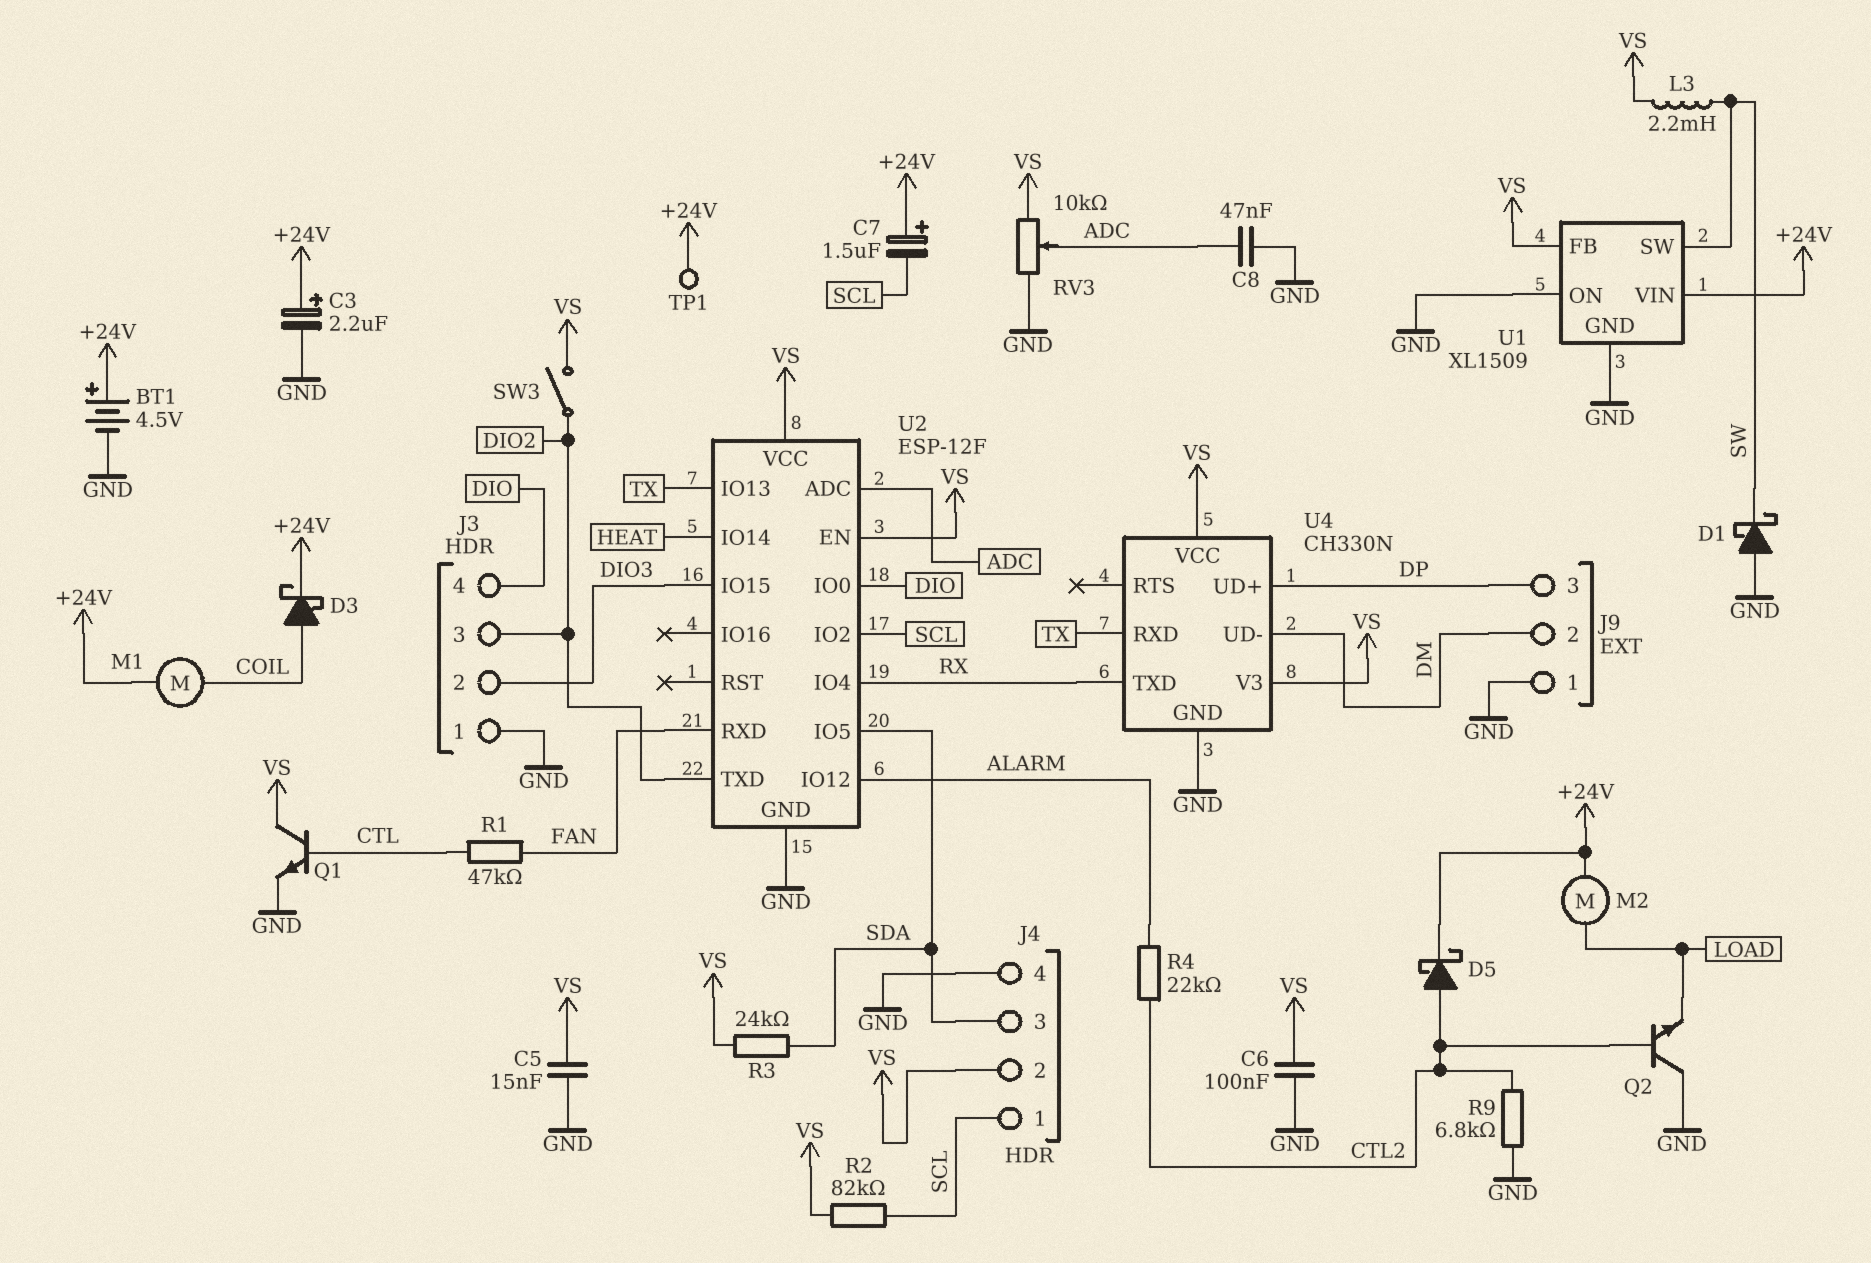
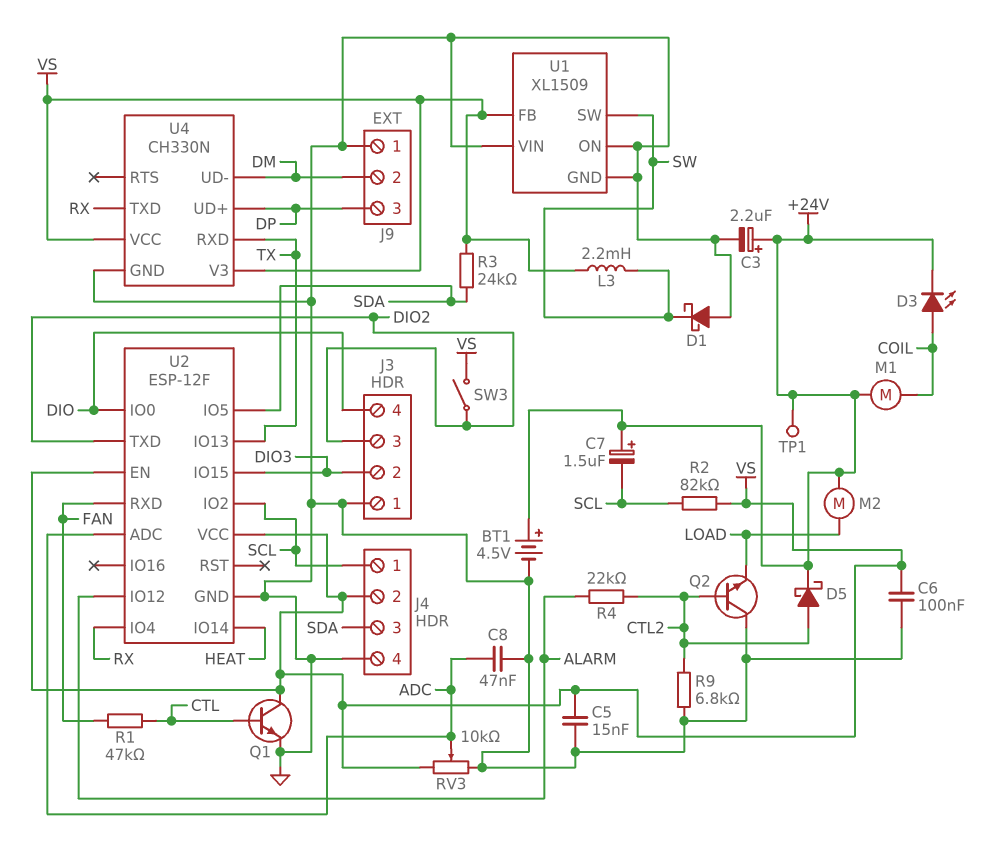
D3: schottky (A COIL, K +24V) -> LED (A COIL, K +24V)
U1 pin VIN: +24V -> GND

